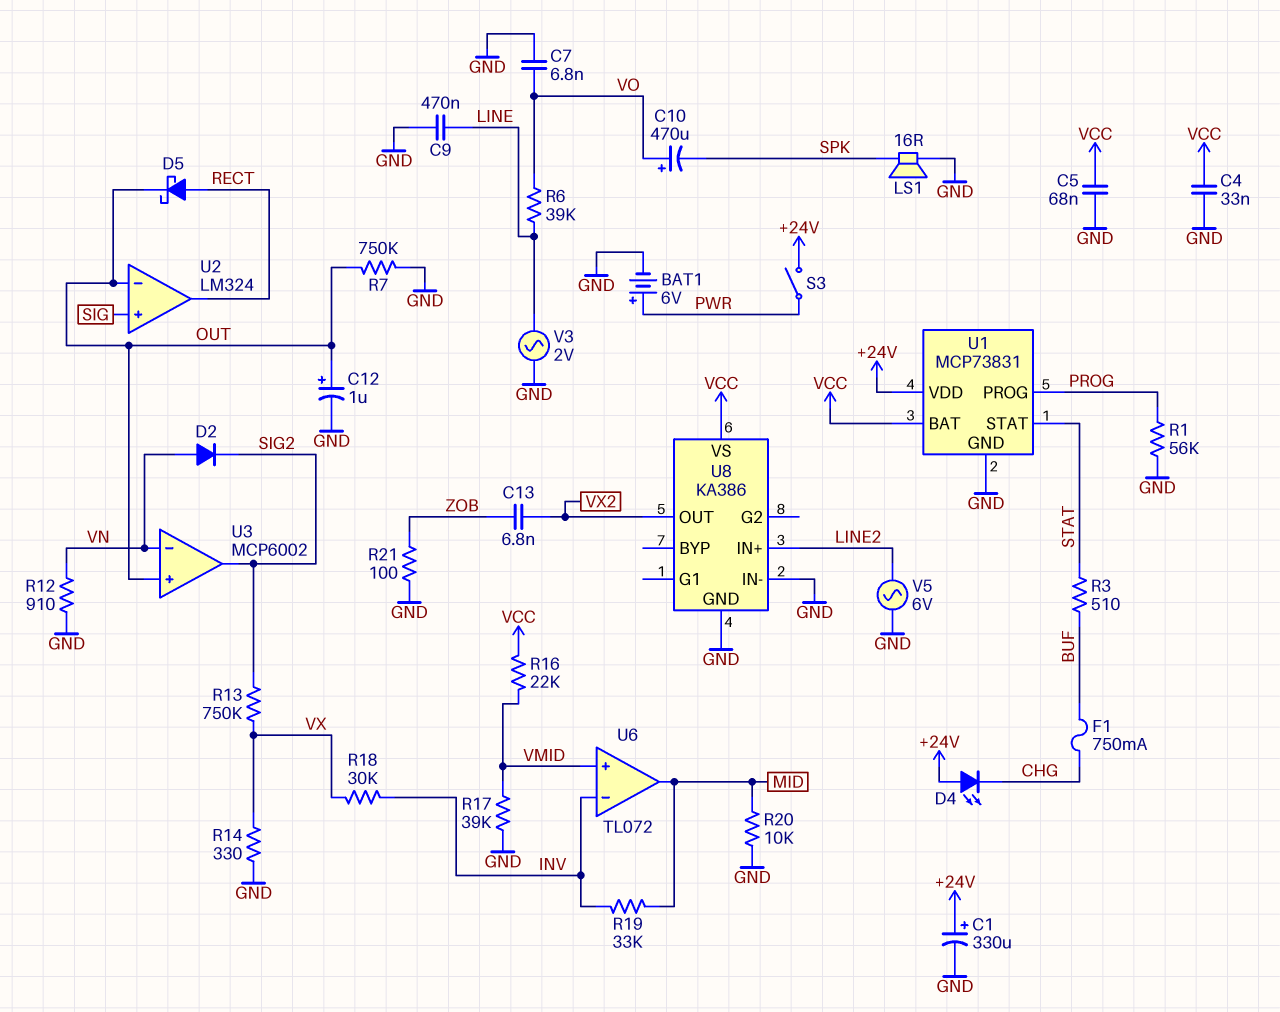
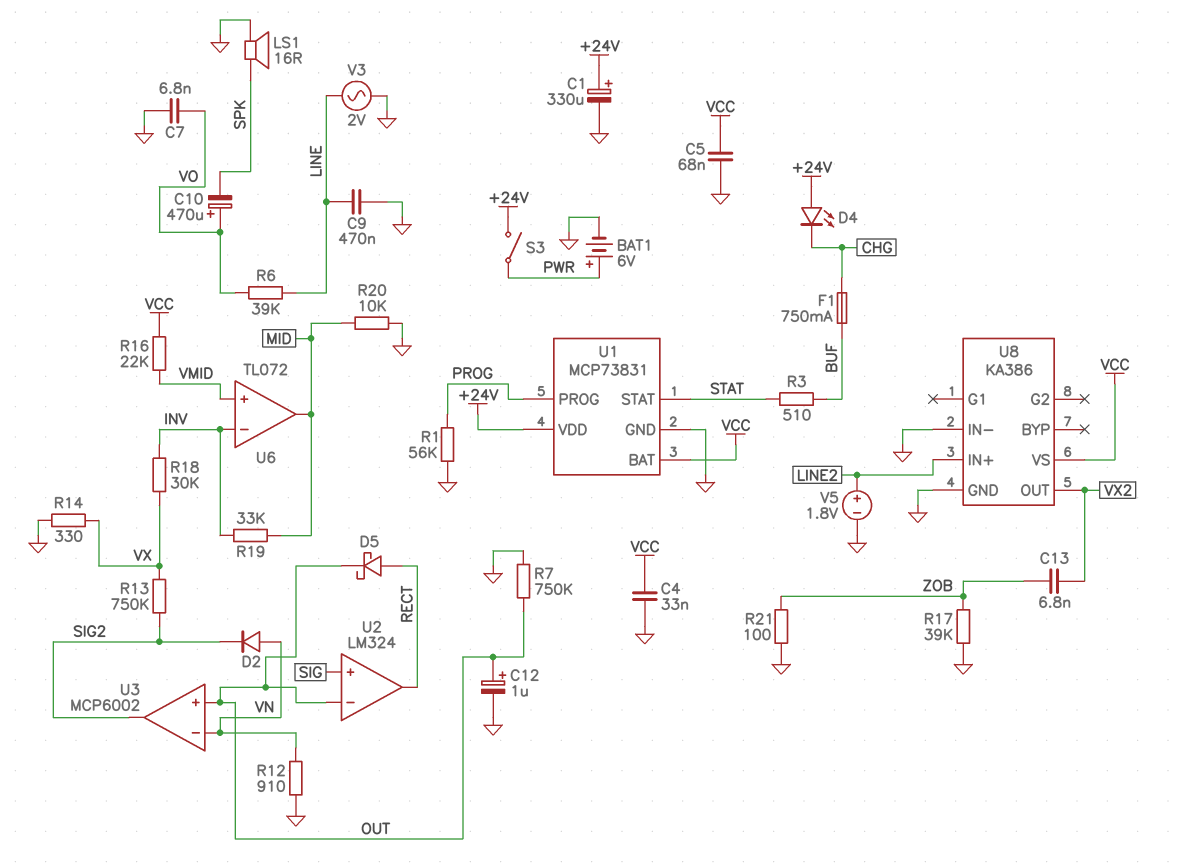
R17: 39k (GND, VMID) -> 39k (GND, ZOB)
V5: AC 6V (GND, LINE2) -> 1.8V (plus LINE2, minus GND)

